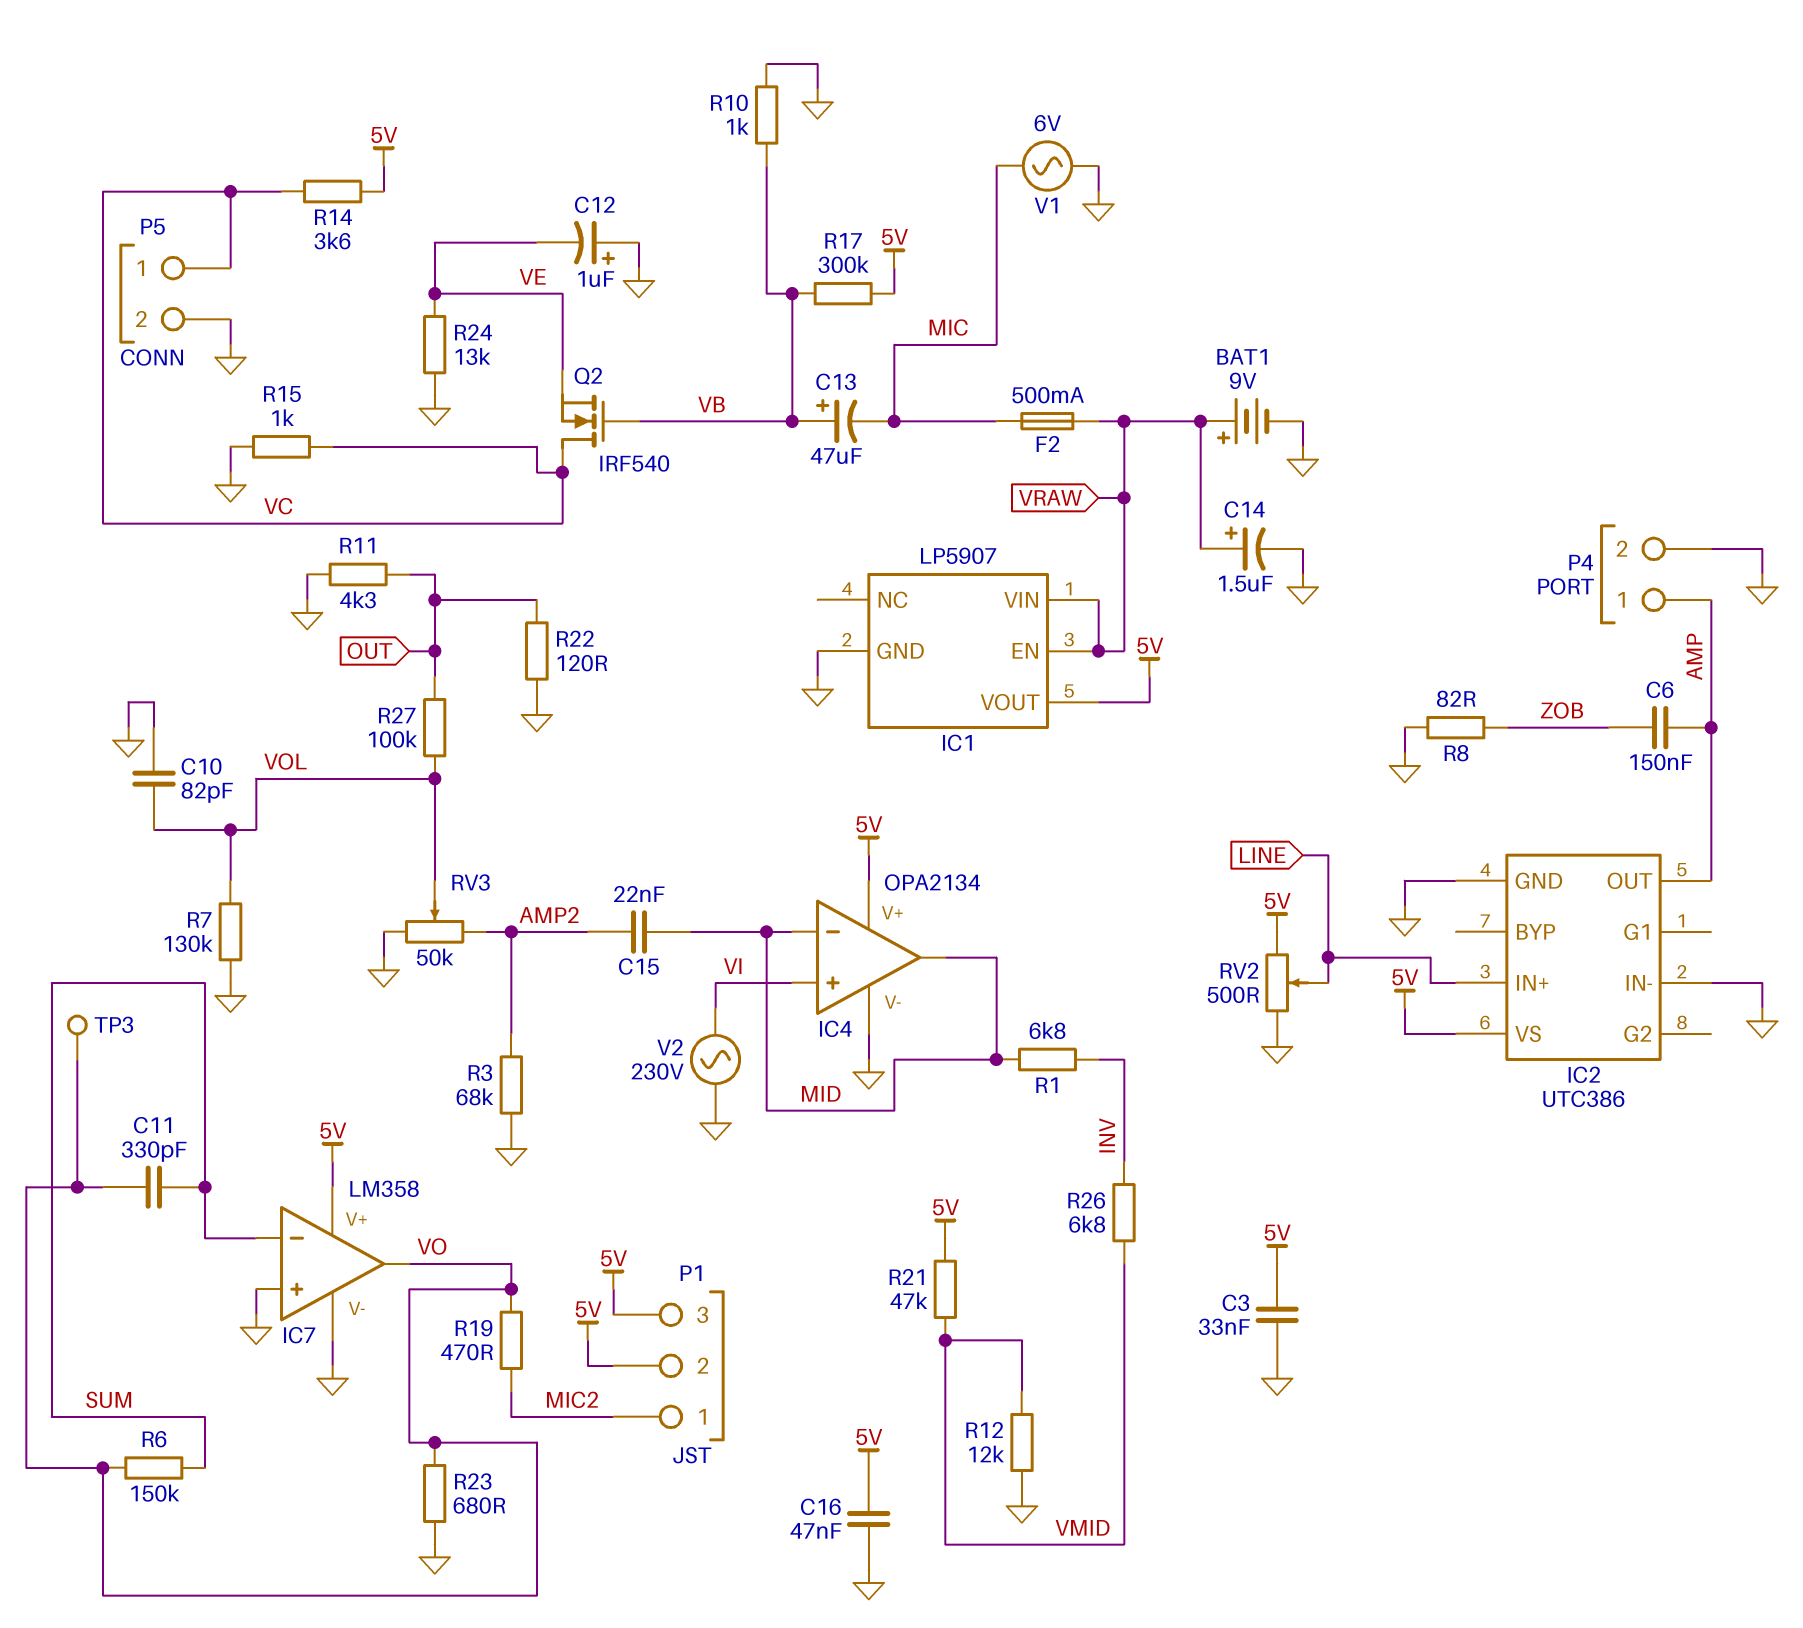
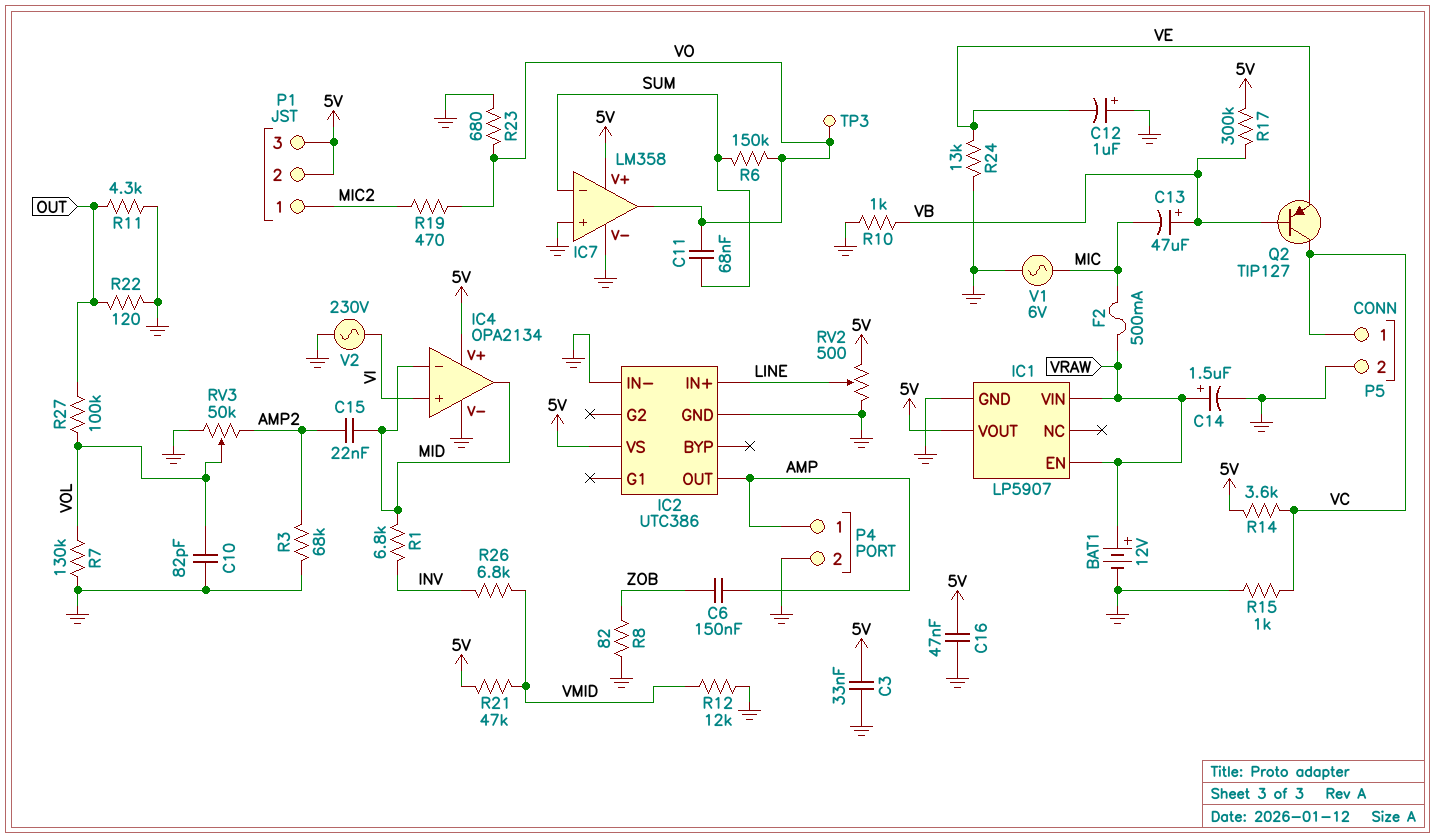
BAT1: 9V (plus VRAW, minus GND) -> 12V (plus VRAW, minus GND)
C11: 330pF (SUM, VO) -> 68nF (SUM, VO)
Q2: NMOS IRF540 (G VB, D VC, S VE) -> PNP TIP127 (B VB, C VC, E VE)

